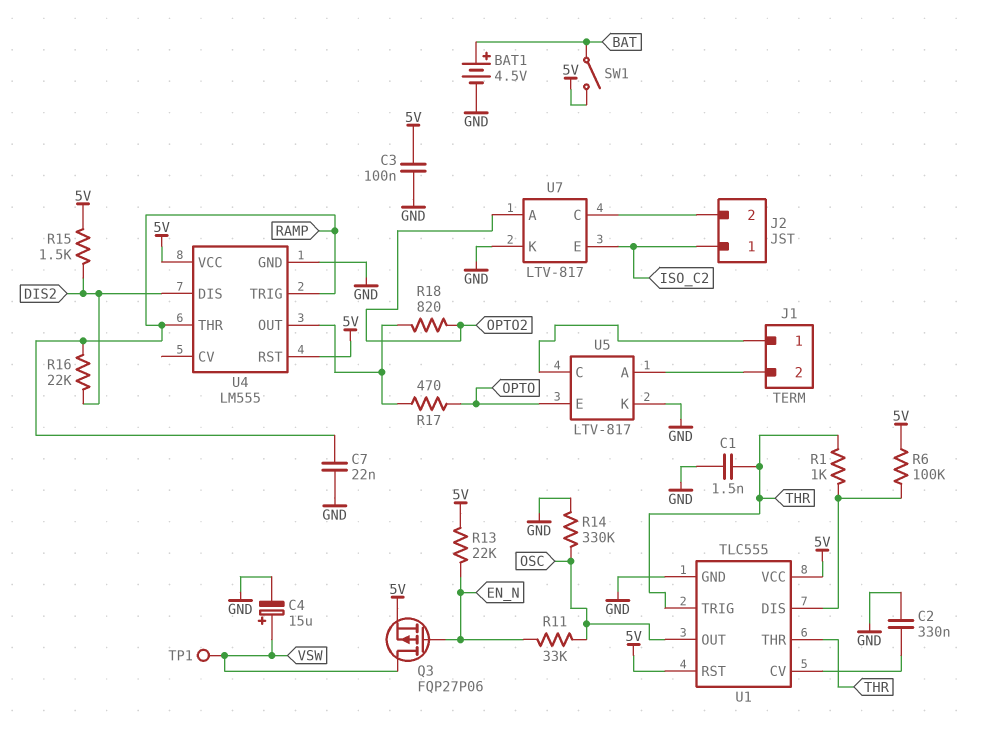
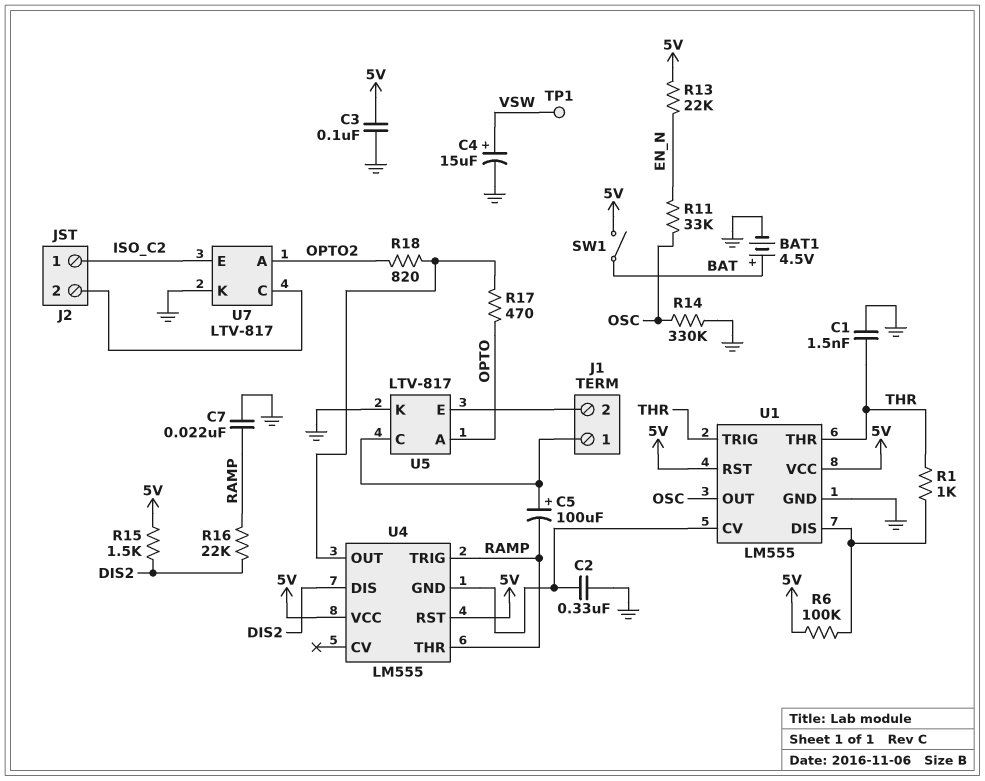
C5: none -> 100uF (plus J1/1, minus RAMP)
Q3: PMOS FQP27P06 (G EN_N, D VSW, S 5V) -> none
U1: TLC555 -> LM555
U4 pin GND: GND -> U1/CV
U5 pin A: J1/2 -> OPTO
U5 pin E: OPTO -> J1/2

